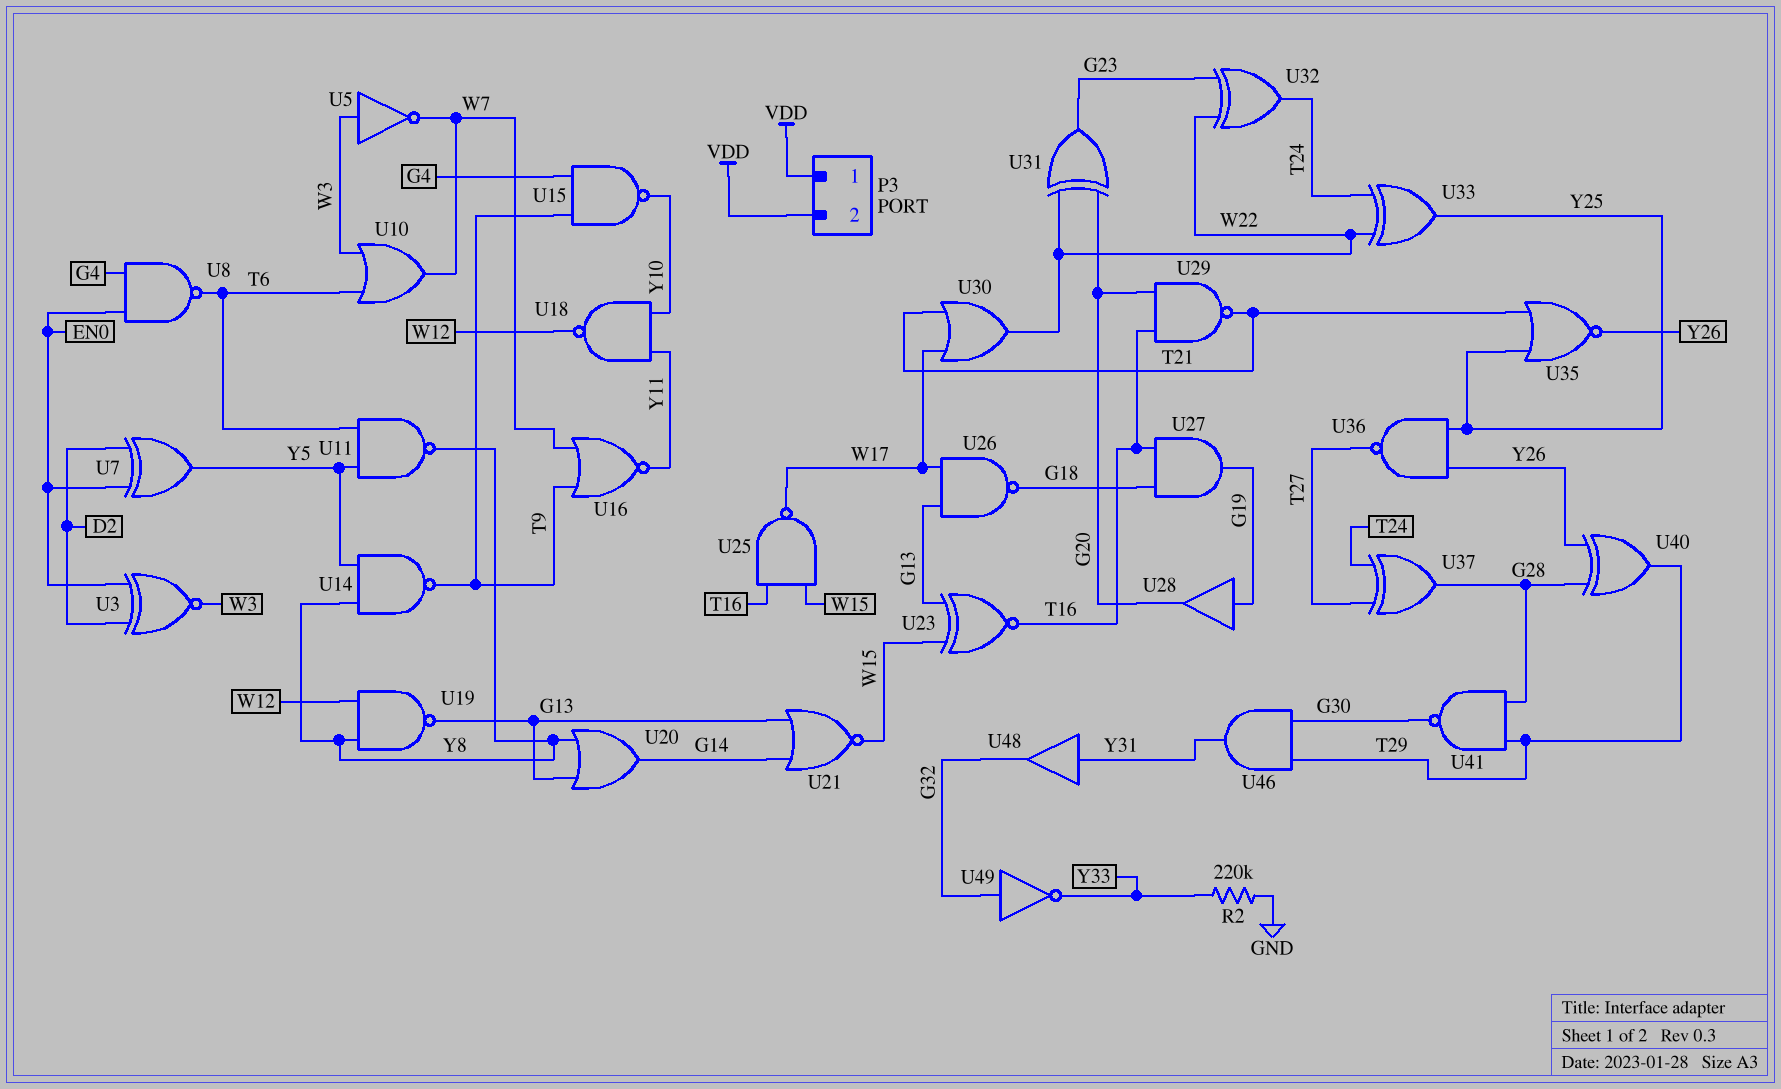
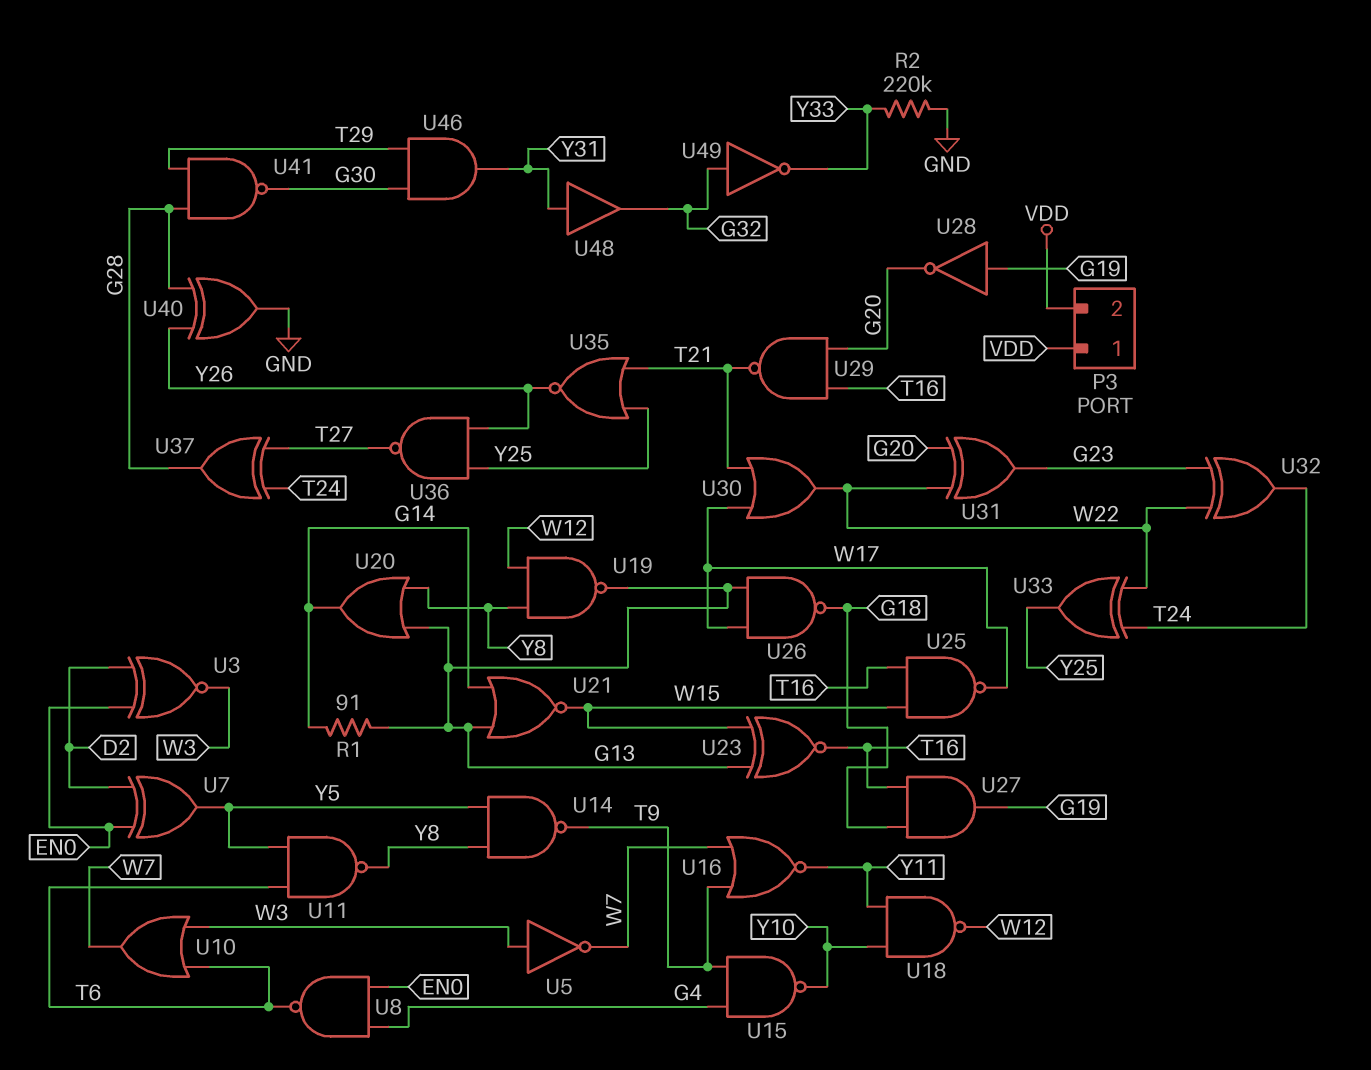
R1: none -> 91 (G13, G14)
U28: buffer (in G19, out G20) -> NOT (in G19, out G20)
U40: XOR (in G28, in Y26, out T29) -> XOR (in G28, in Y26, out GND)

